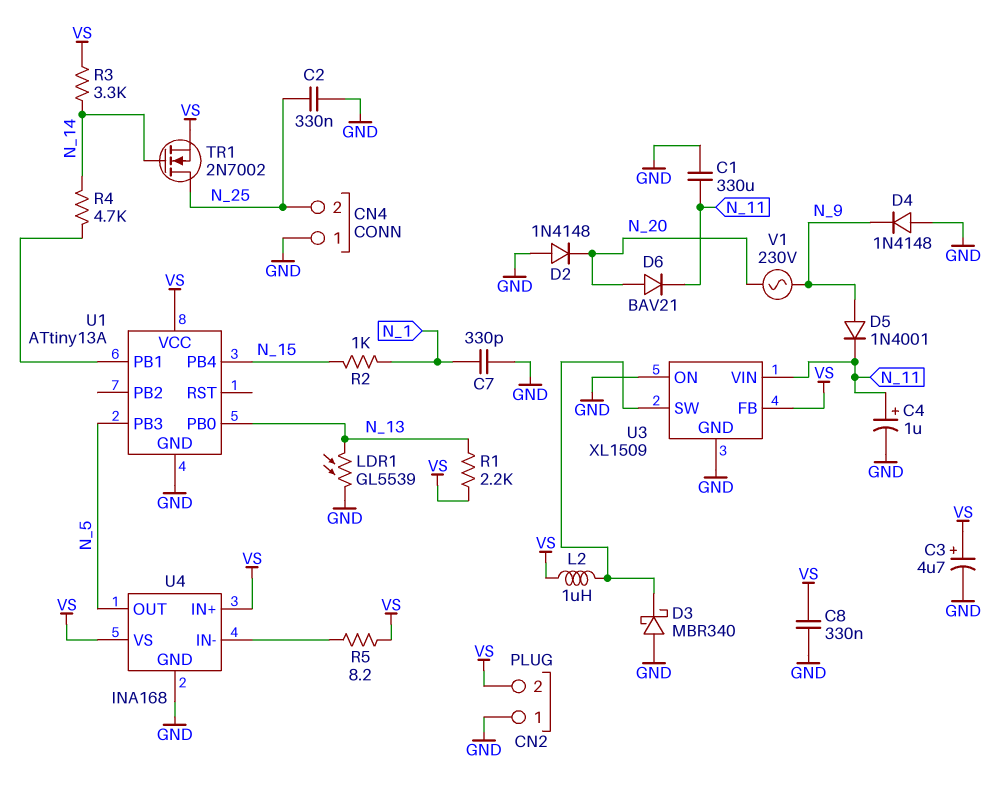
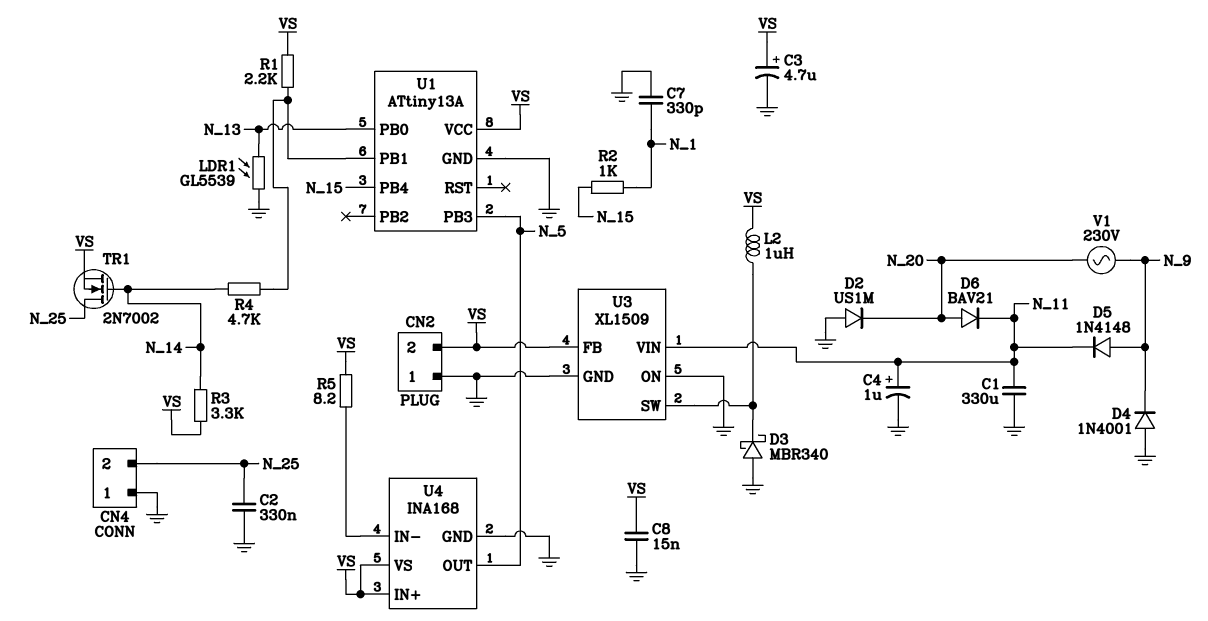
C8: 330nF (GND, VS) -> 15nF (GND, VS)
D2: diode 1N4148 (A GND, K N_20) -> diode US1M (A GND, K N_20)
D4: diode 1N4148 (A GND, K N_9) -> diode 1N4001 (A GND, K N_9)
D5: diode 1N4001 (A N_9, K N_11) -> diode 1N4148 (A N_9, K N_11)
R1: 2.2k (N_13, VS) -> 2.2k (U1/PB1, VS)

